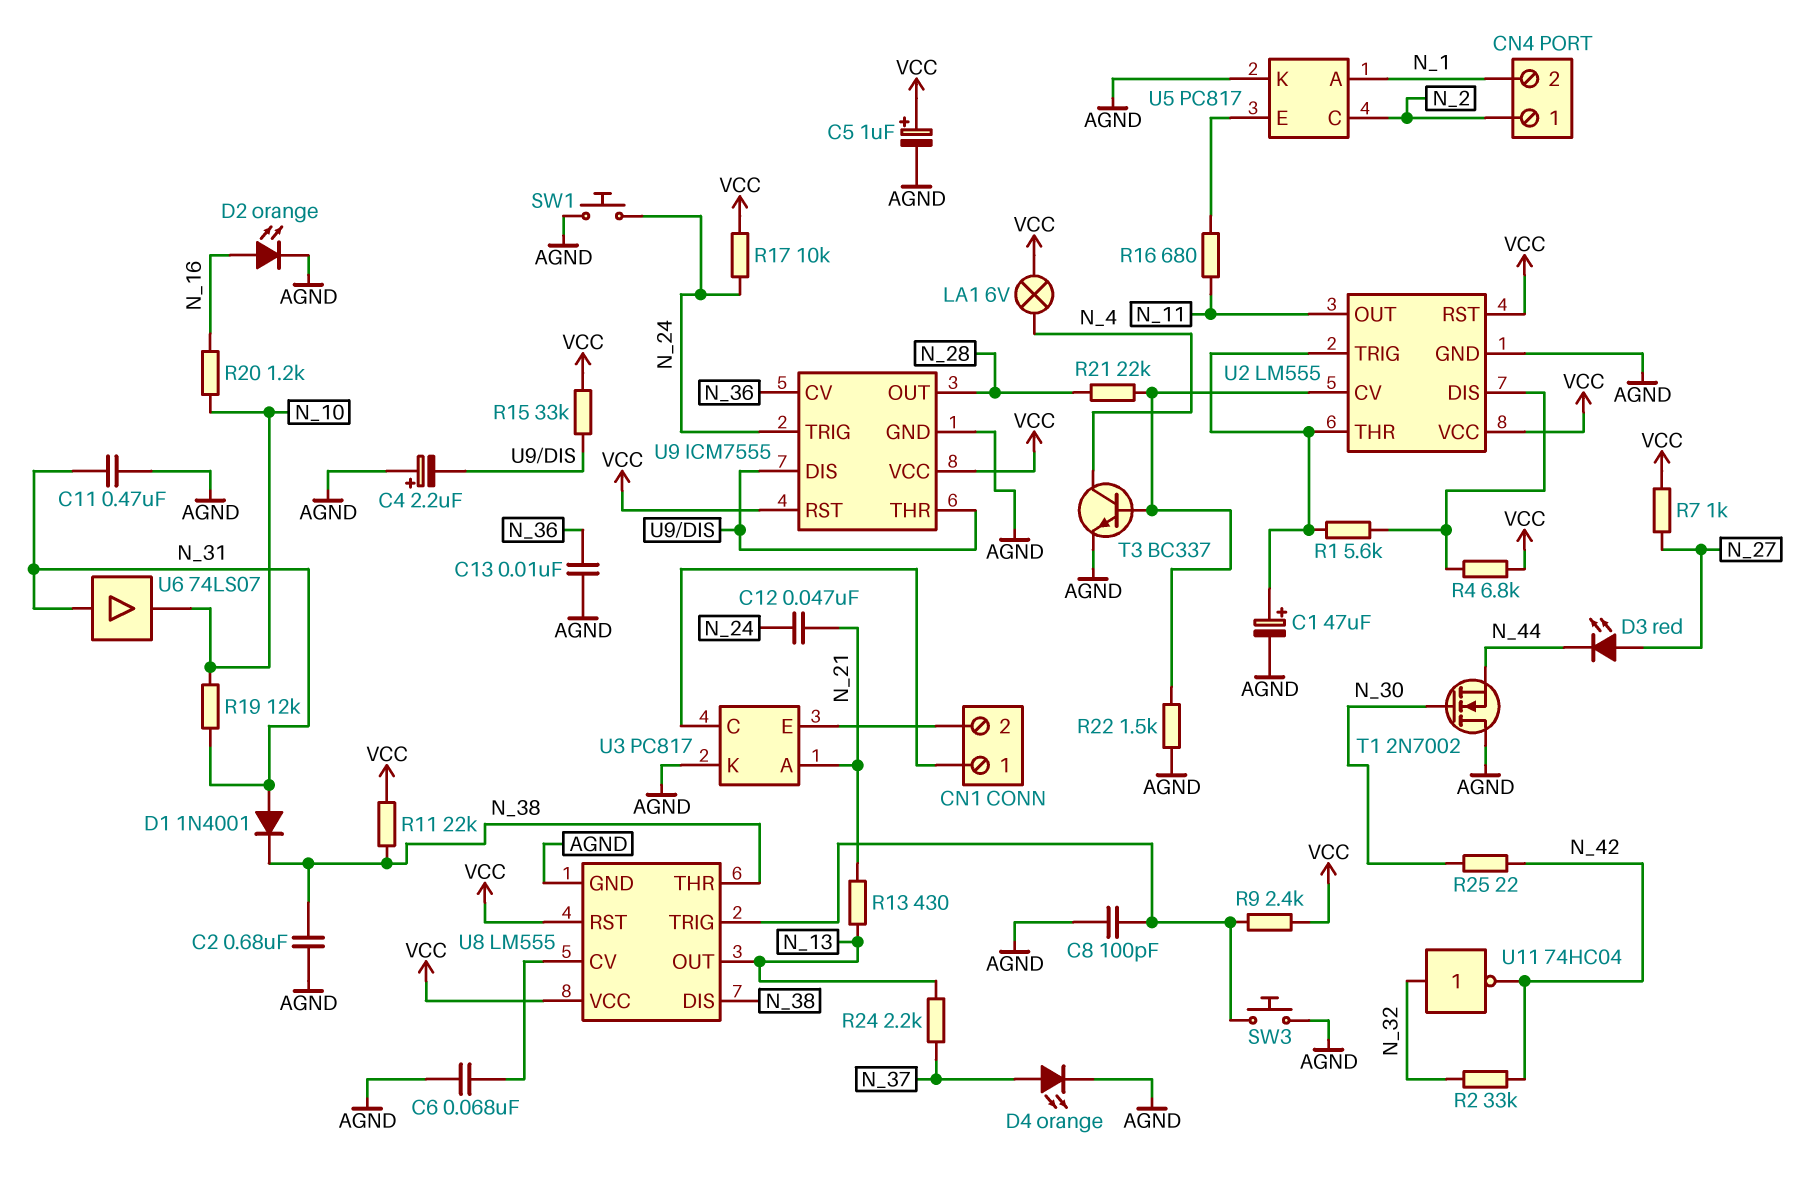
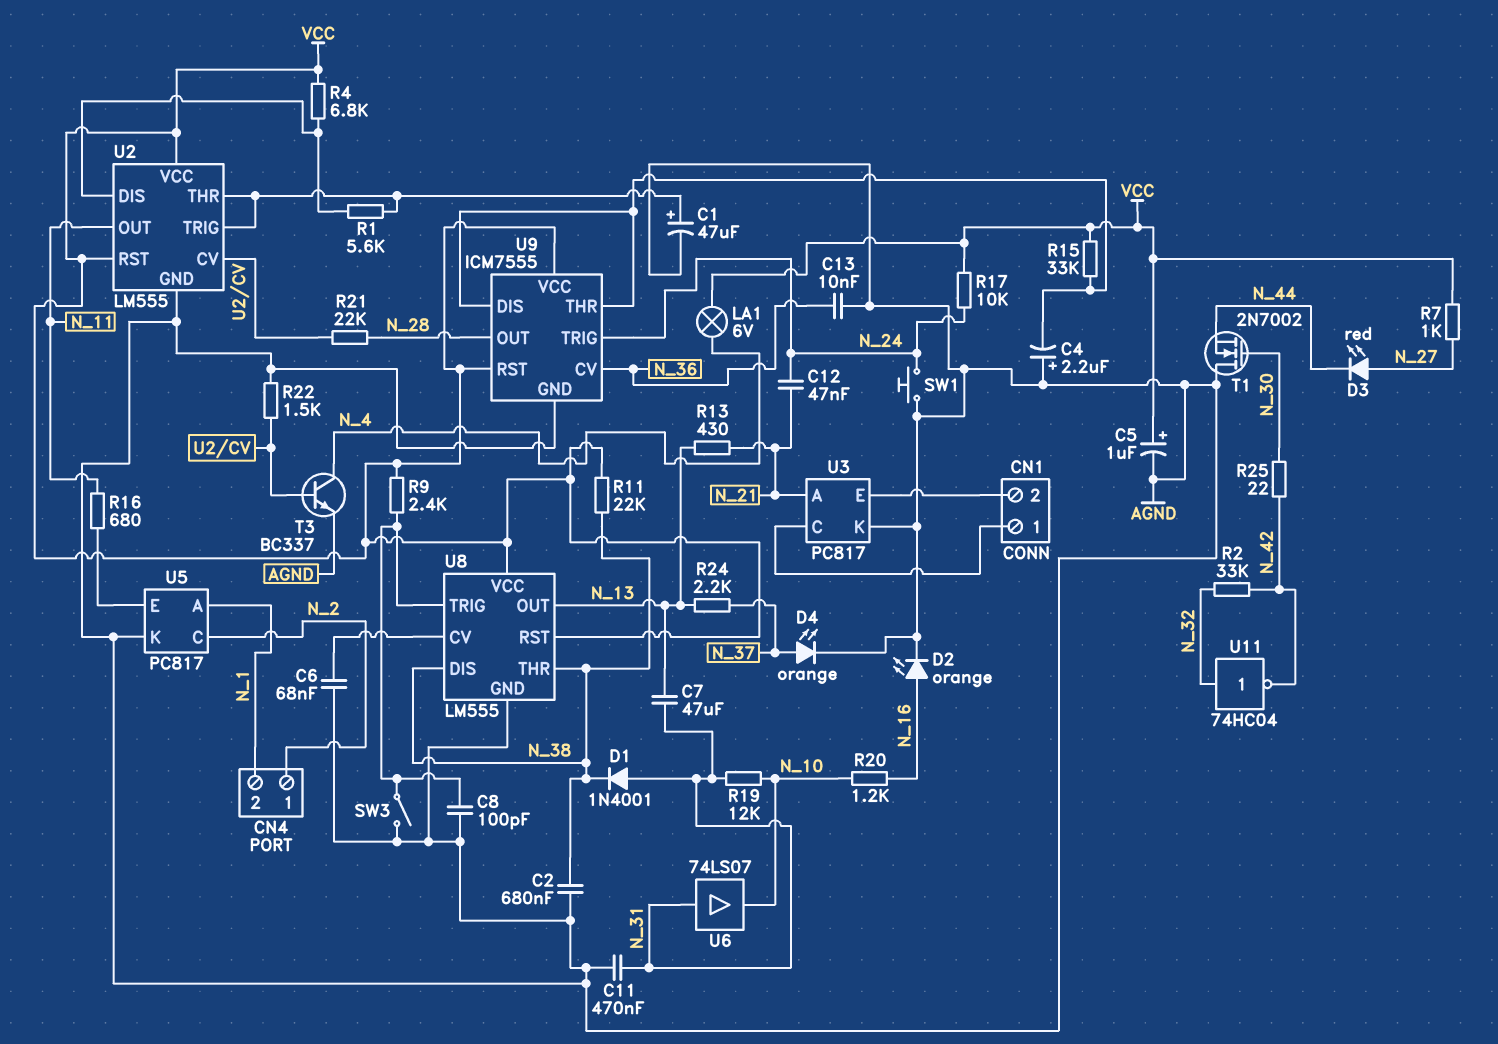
C7: none -> 47uF (N_13, N_31)
SW3: button (AGND, U8/TRIG) -> switch (AGND, U8/TRIG)

